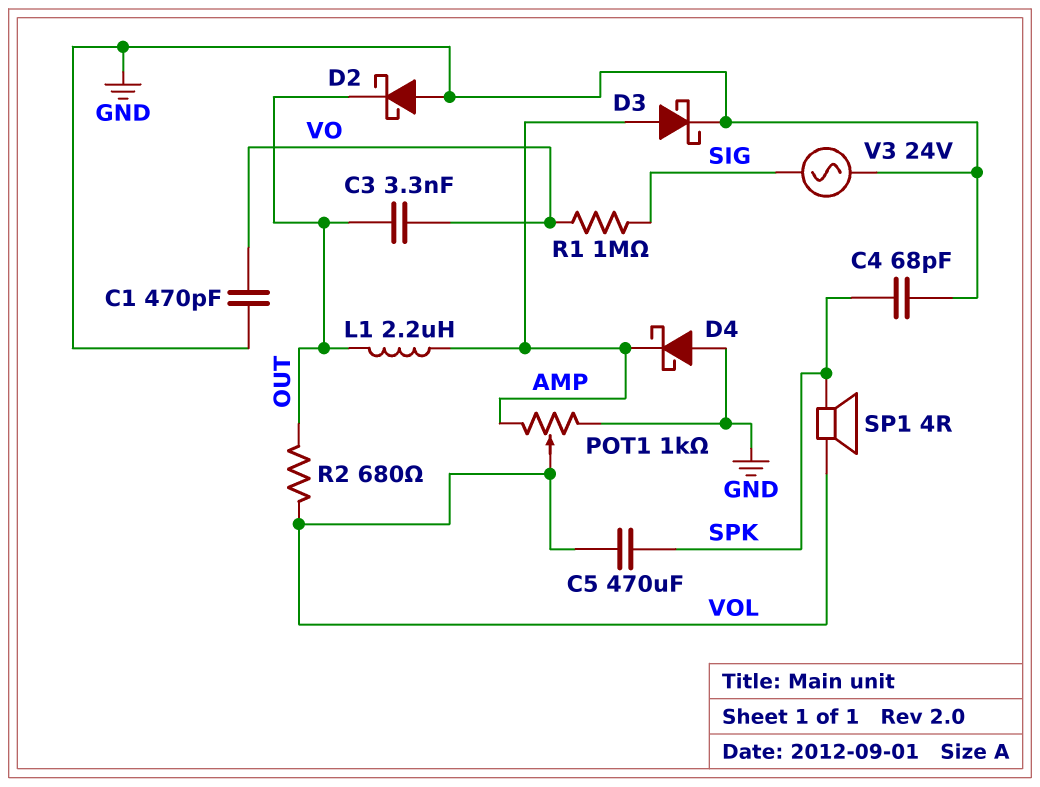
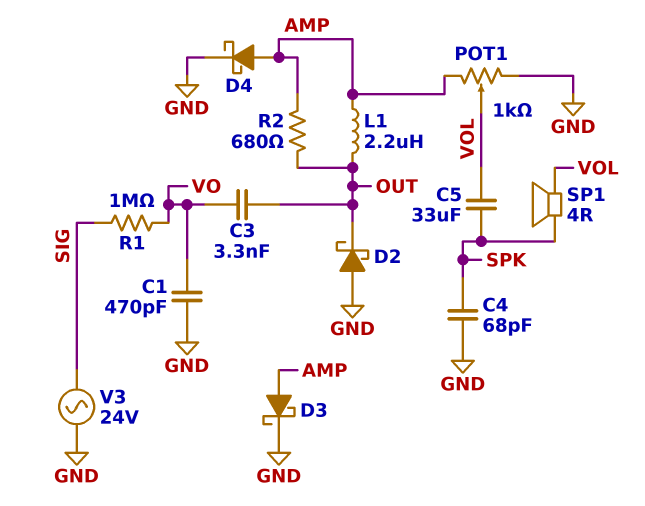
C5: 470uF (SPK, VOL) -> 33uF (SPK, VOL)
D4: schottky (A GND, K AMP) -> schottky (A AMP, K GND)
R2: 680 (OUT, VOL) -> 680 (AMP, OUT)

